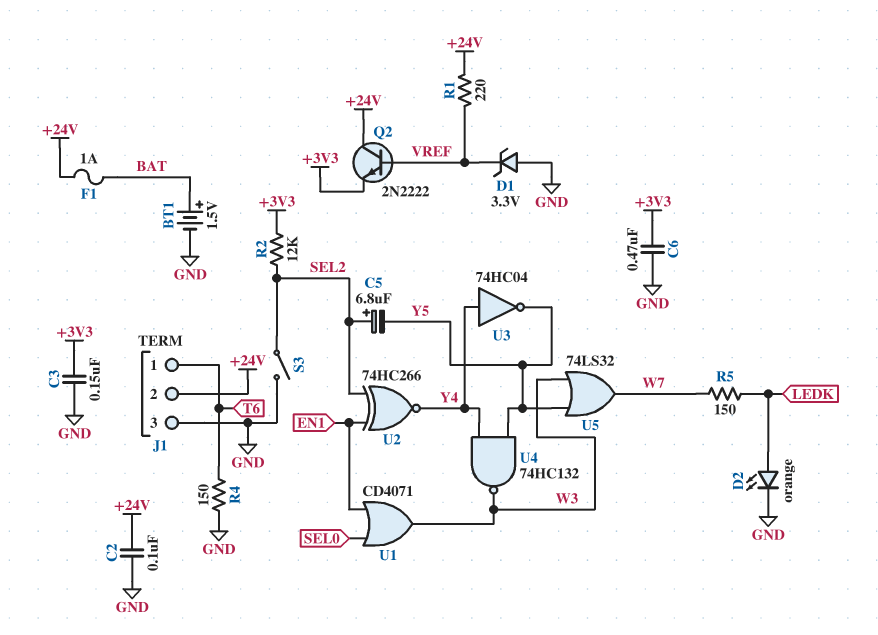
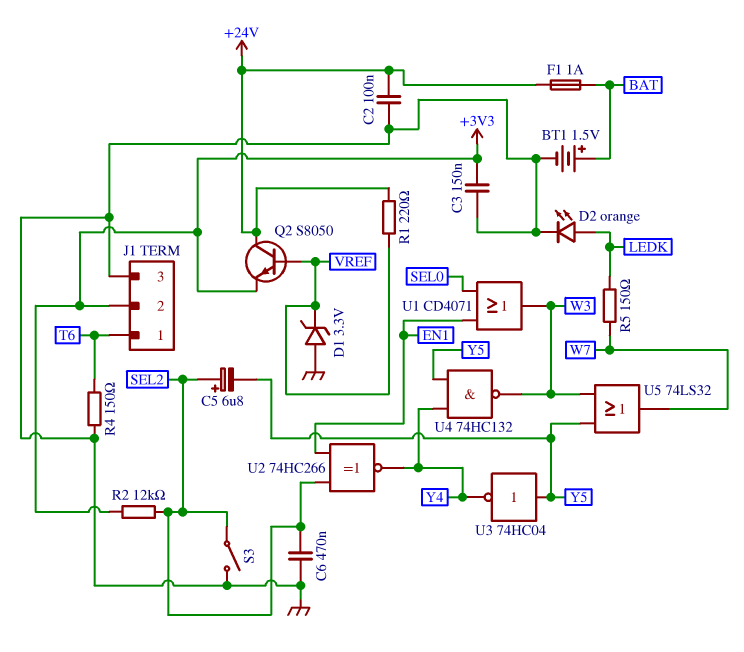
C6: 470nF (+3V3, GND) -> 470nF (GND, SEL2)
J1 pin 2: +24V -> +3V3
Q2: NPN 2N2222 (B VREF, C +24V, E +3V3) -> NPN S8050 (B VREF, C +24V, E +3V3)
U3: NOT 74HC04 (in Y4, out Y5) -> NOT 74HC04 (in Y5, out Y4)

